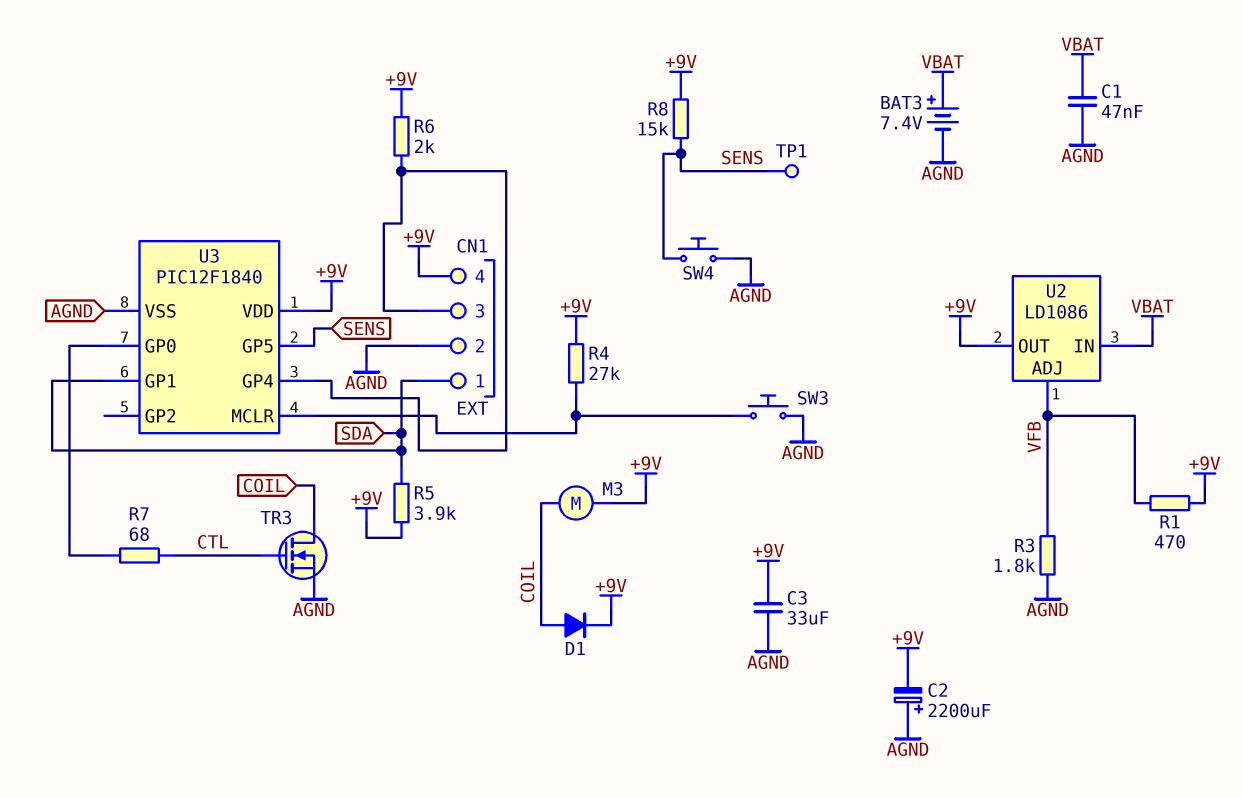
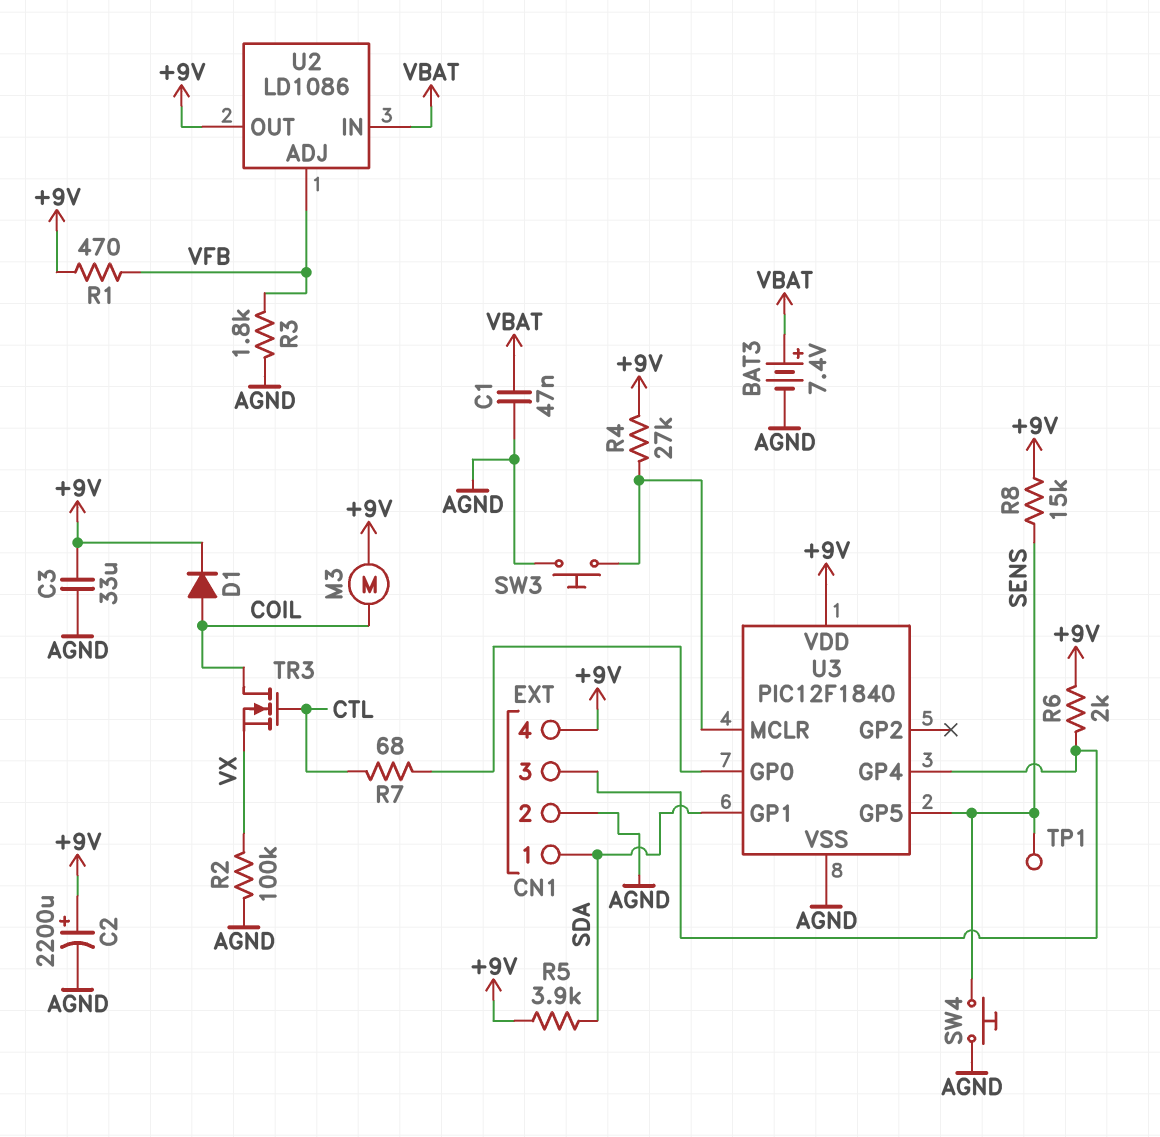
C2: 2200uF (plus AGND, minus +9V) -> 2200uF (plus +9V, minus AGND)
R2: none -> 100k (AGND, VX)
TR3: NMOS (G CTL, D COIL, S AGND) -> NMOS (G CTL, D COIL, S VX)

